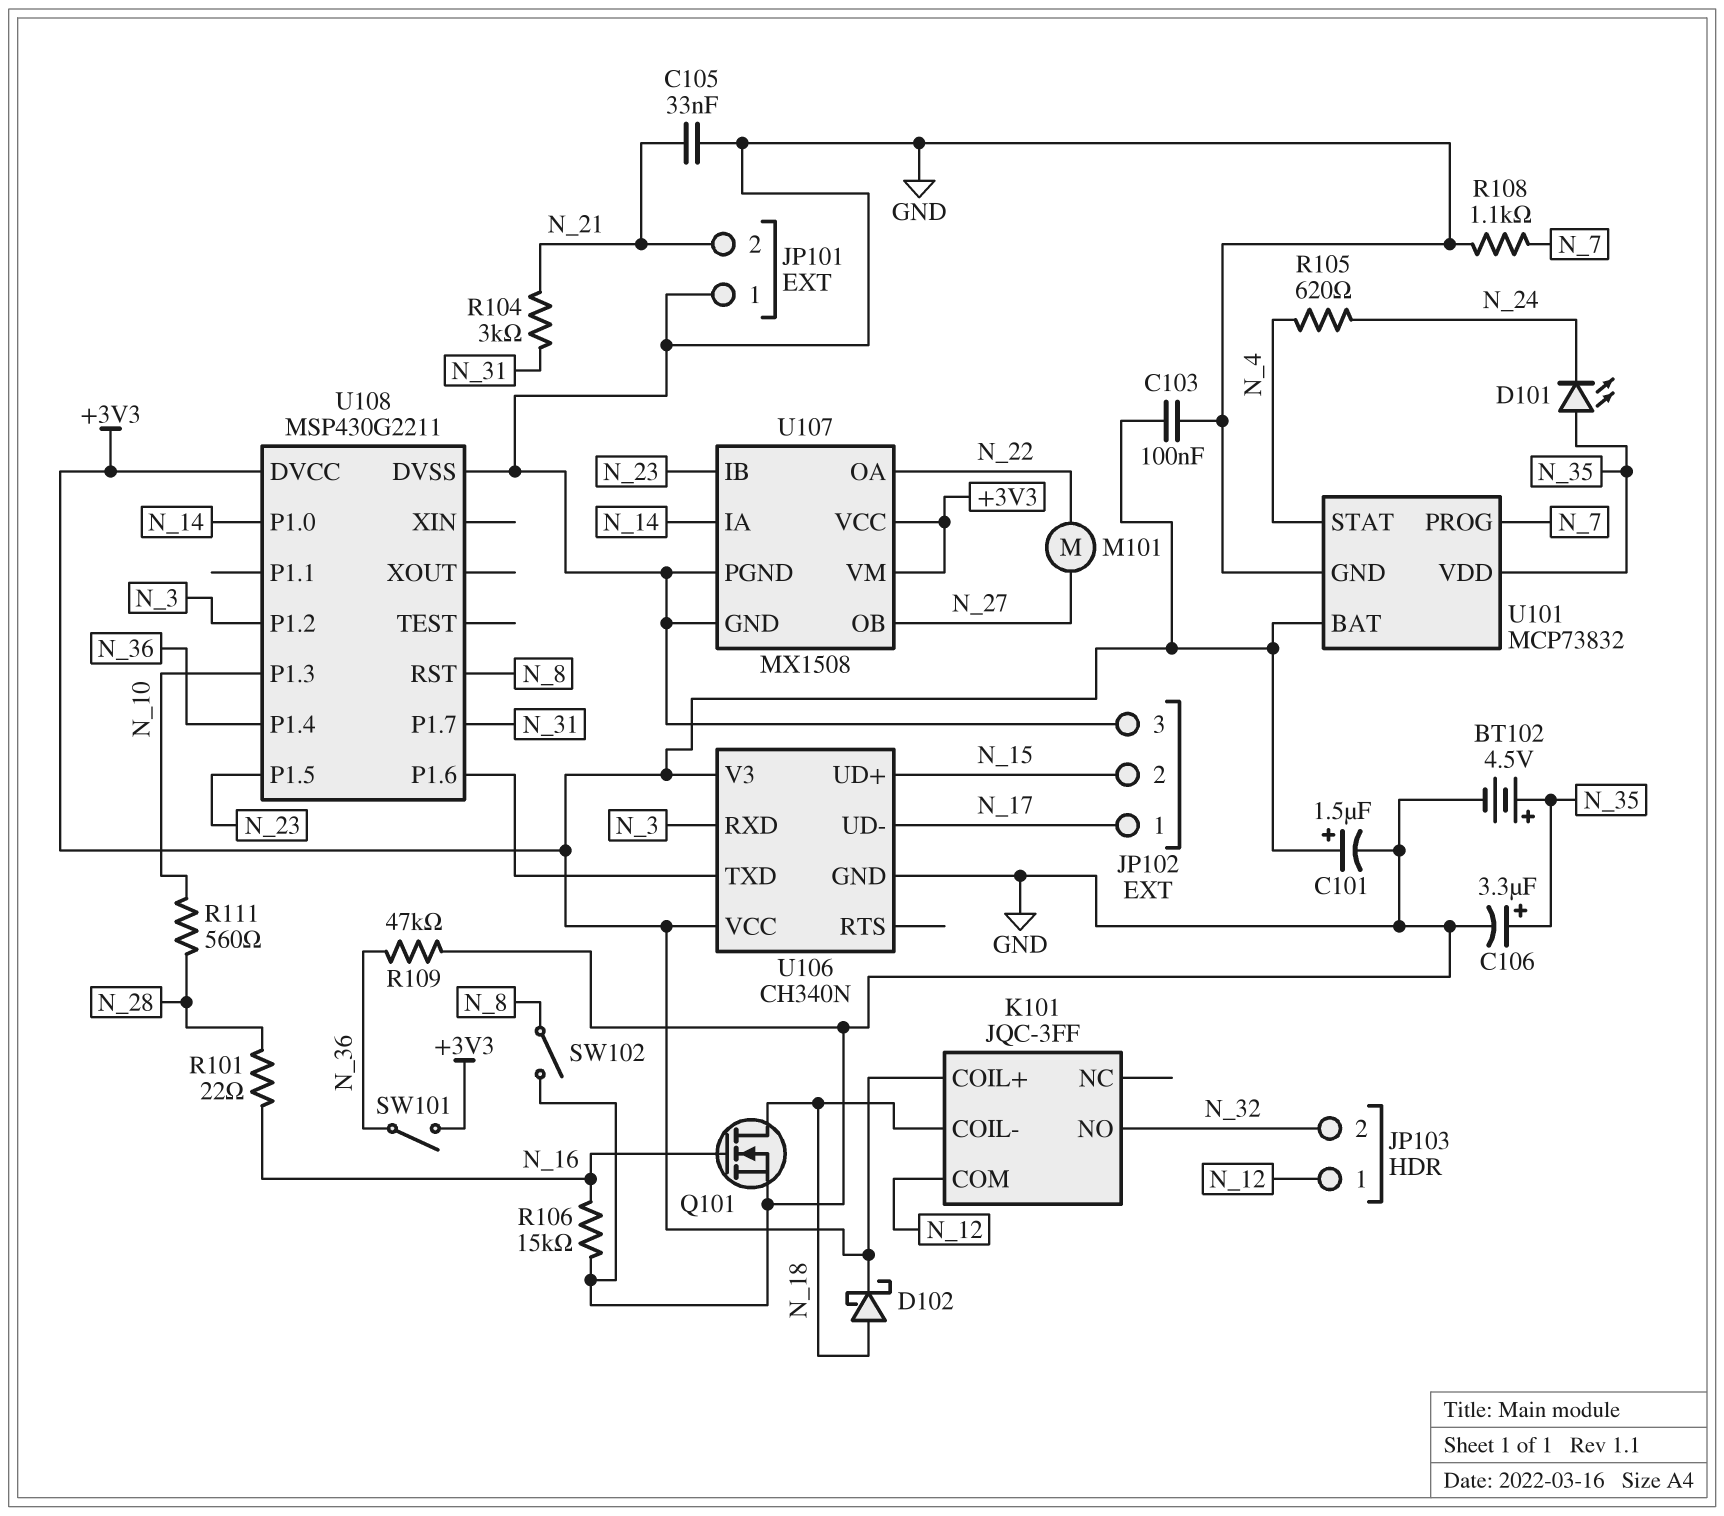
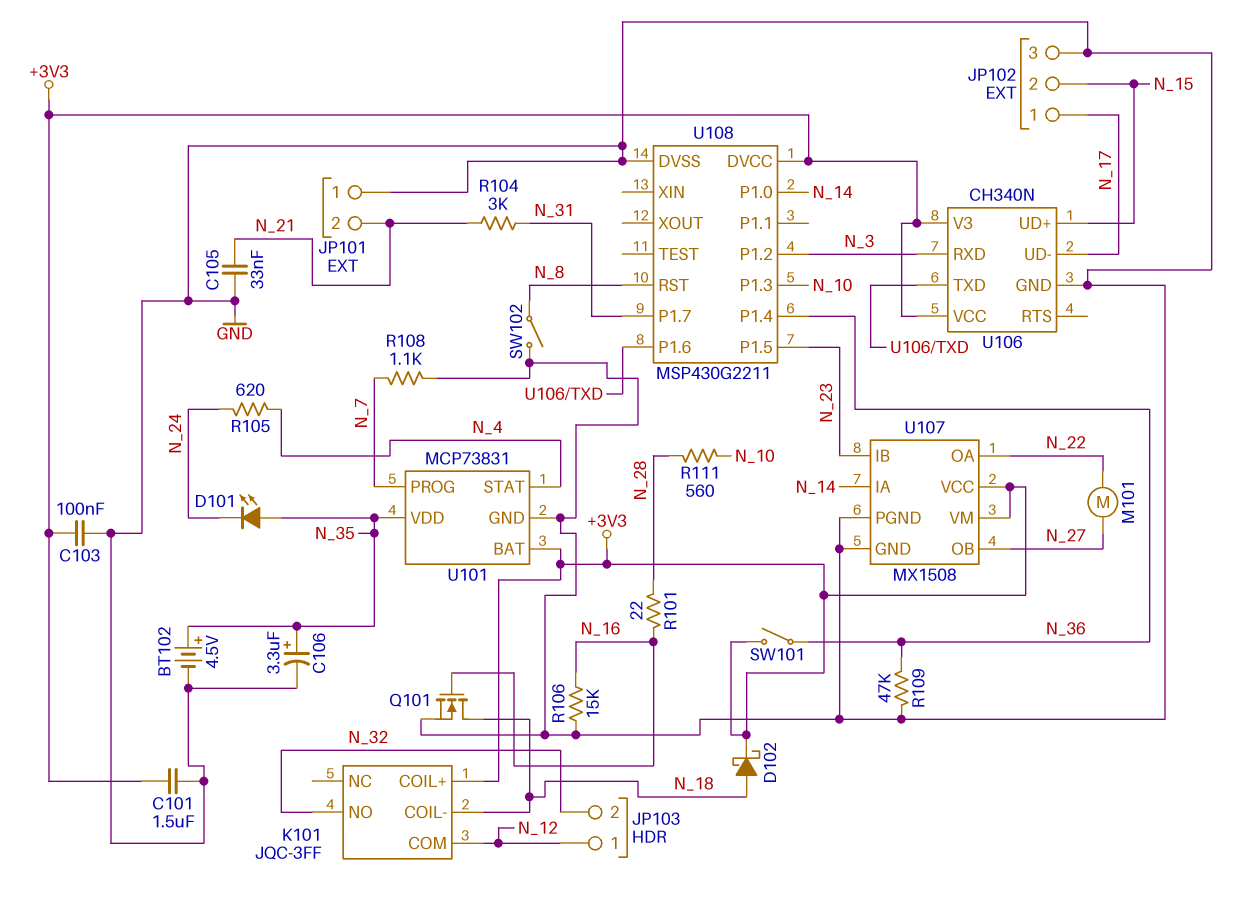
C101: 1.5uF (plus +3V3, minus GND) -> 1.5uF (+3V3, GND)
U101: MCP73832 -> MCP73831

